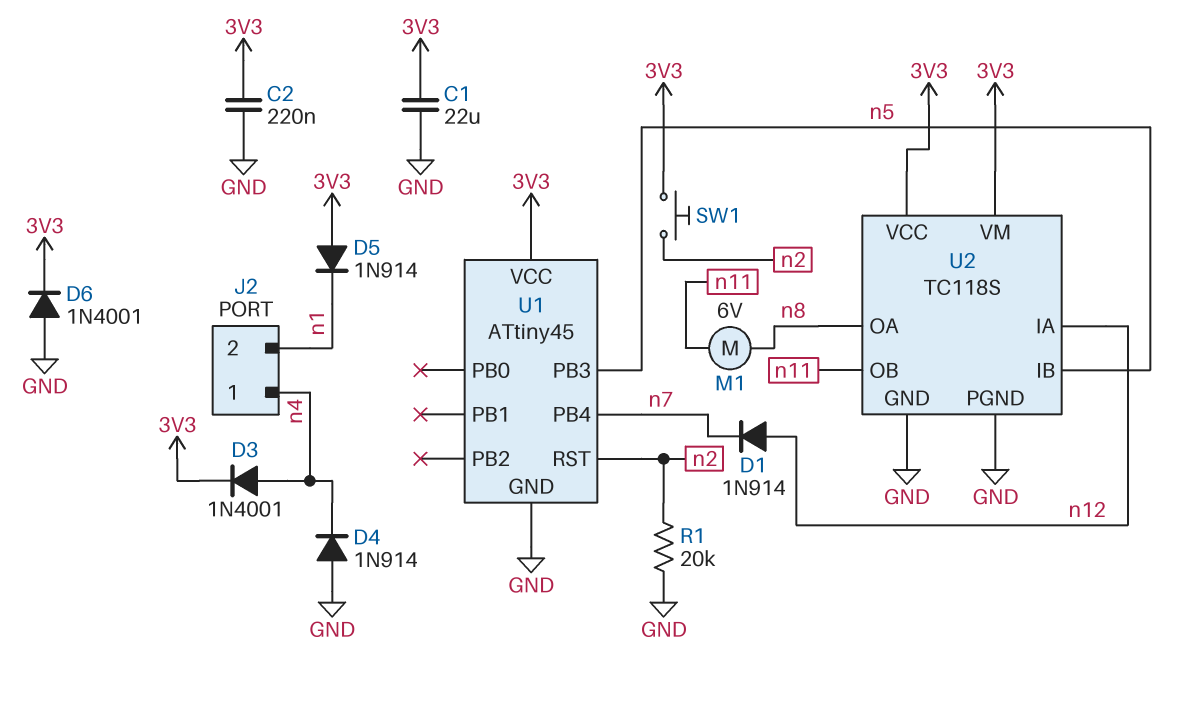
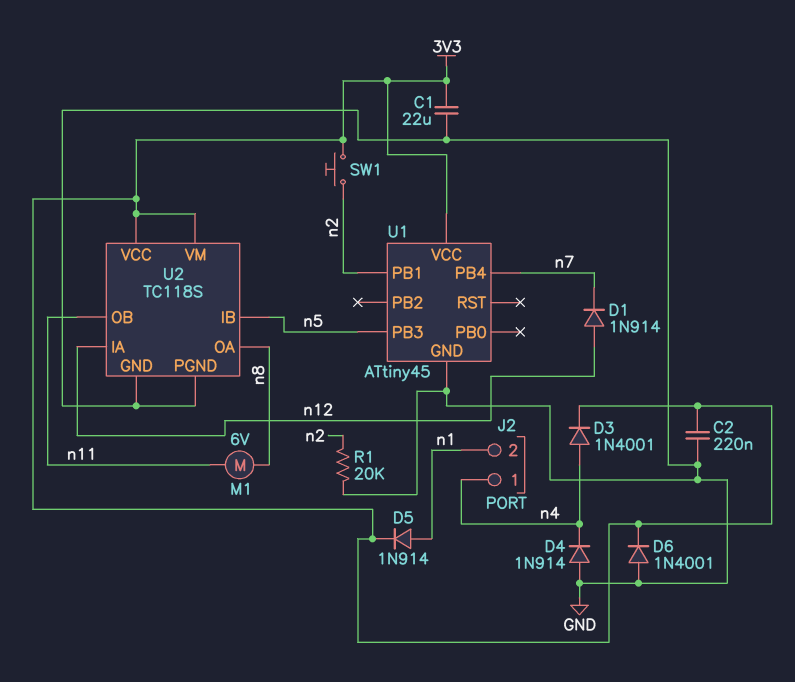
D5: diode 1N914 (A 3V3, K n1) -> diode 1N914 (A n1, K 3V3)
U1 pin PB1: none -> n2
U1 pin RST: n2 -> none

